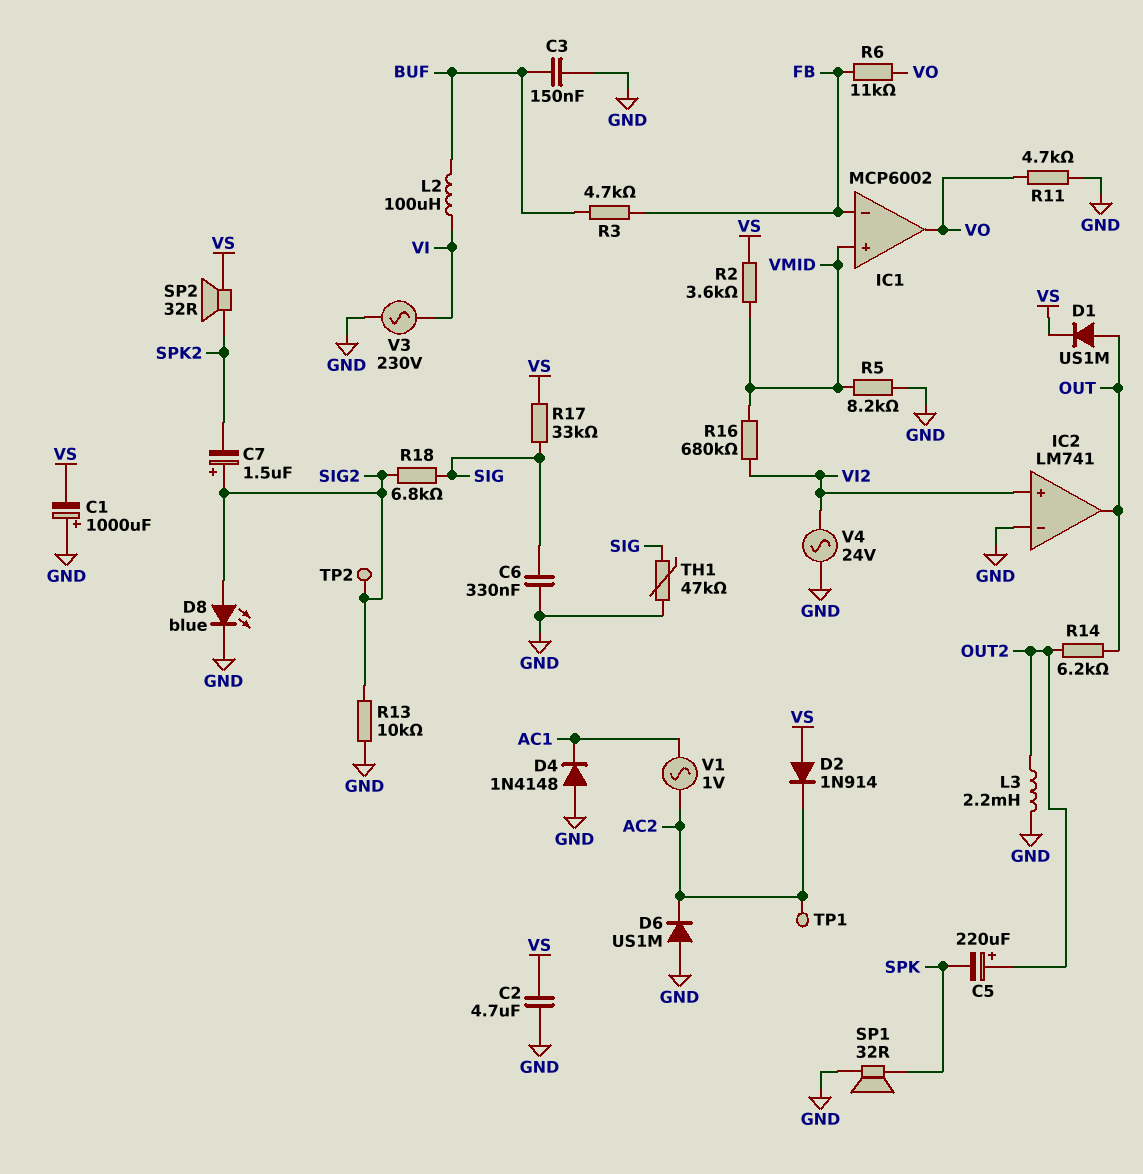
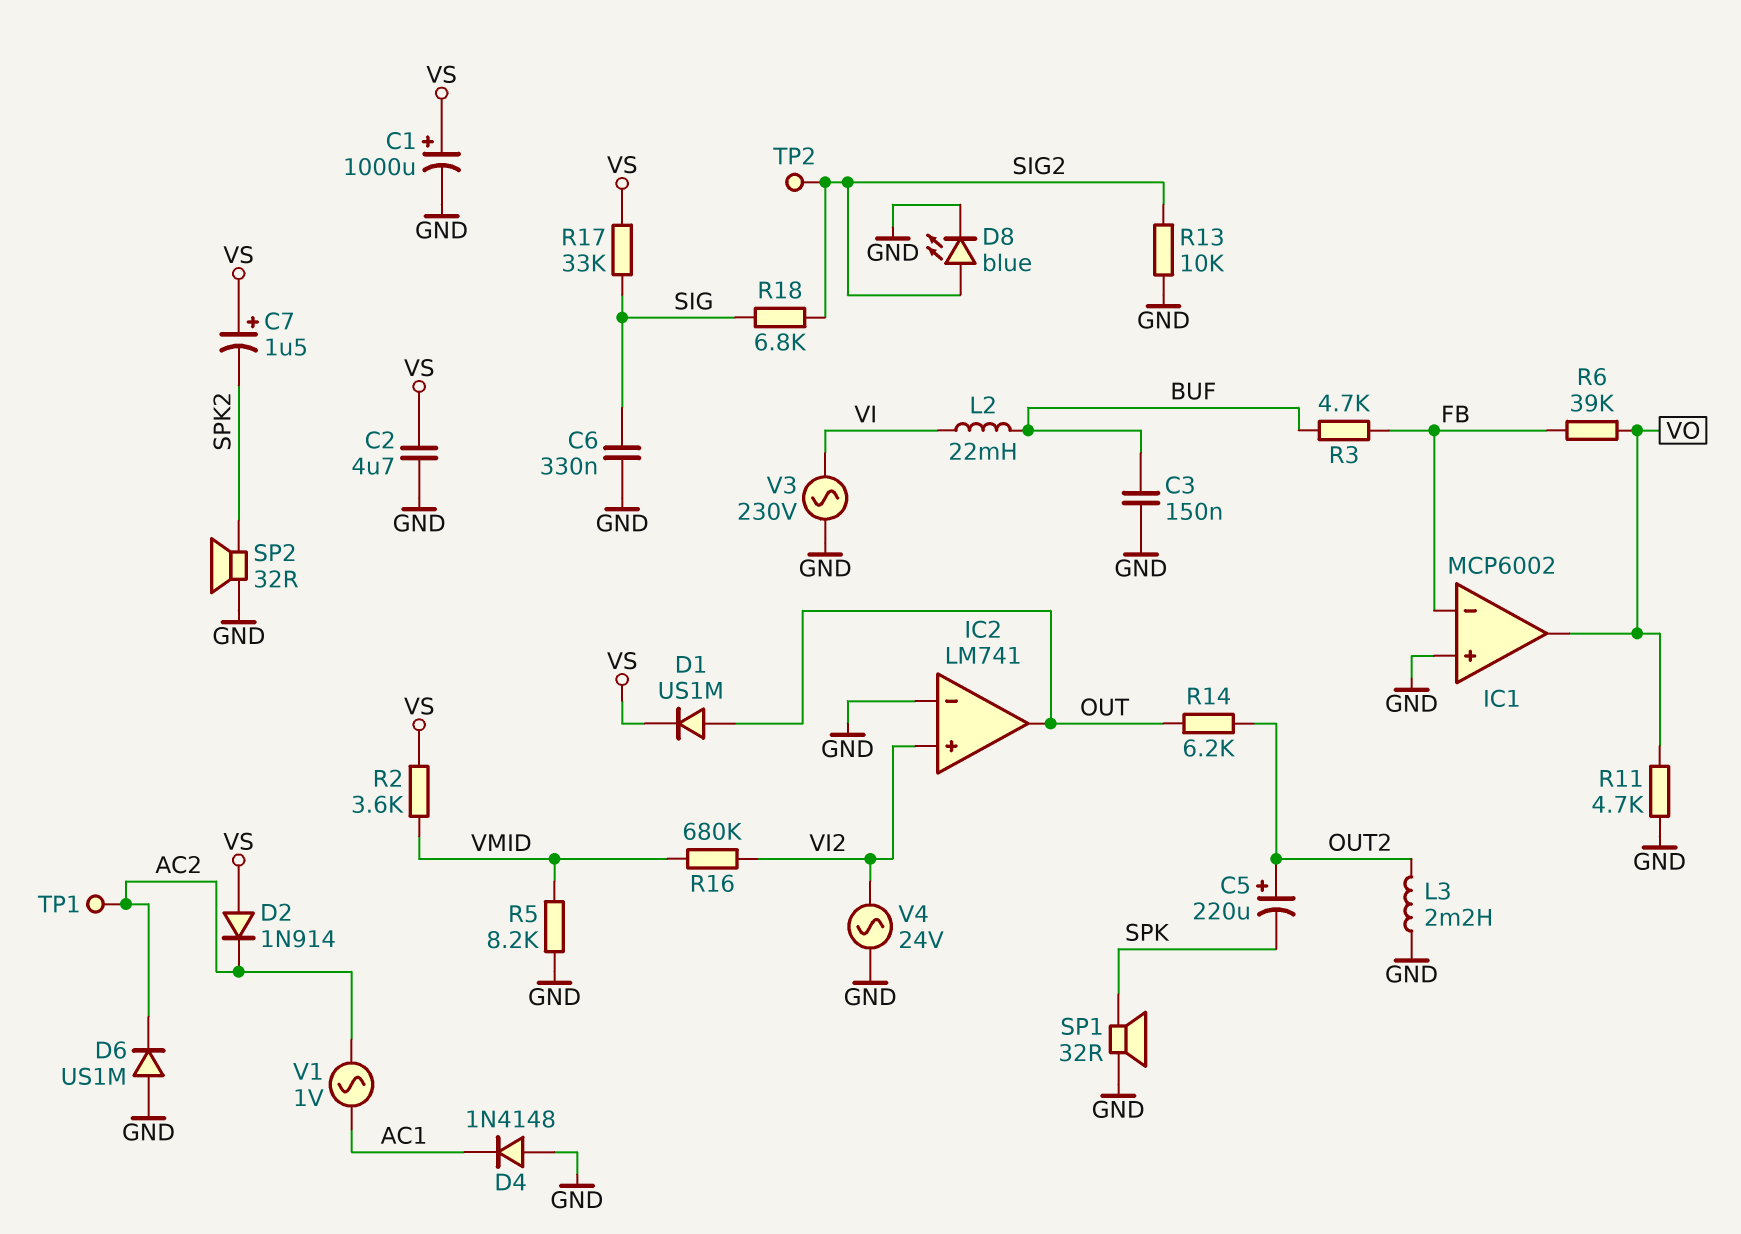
C1: 1000uF (plus GND, minus VS) -> 1000uF (plus VS, minus GND)
C7: 1.5uF (plus SIG2, minus SPK2) -> 1.5uF (plus VS, minus SPK2)
IC1 pin in+: VMID -> GND
L2: 100uH (BUF, VI) -> 22mH (BUF, VI)
R6: 11k (FB, VO) -> 39k (FB, VO)
SP2: speaker 32R (SPK2, VS) -> speaker 32R (GND, SPK2)
TH1: 47k (GND, SIG) -> none

